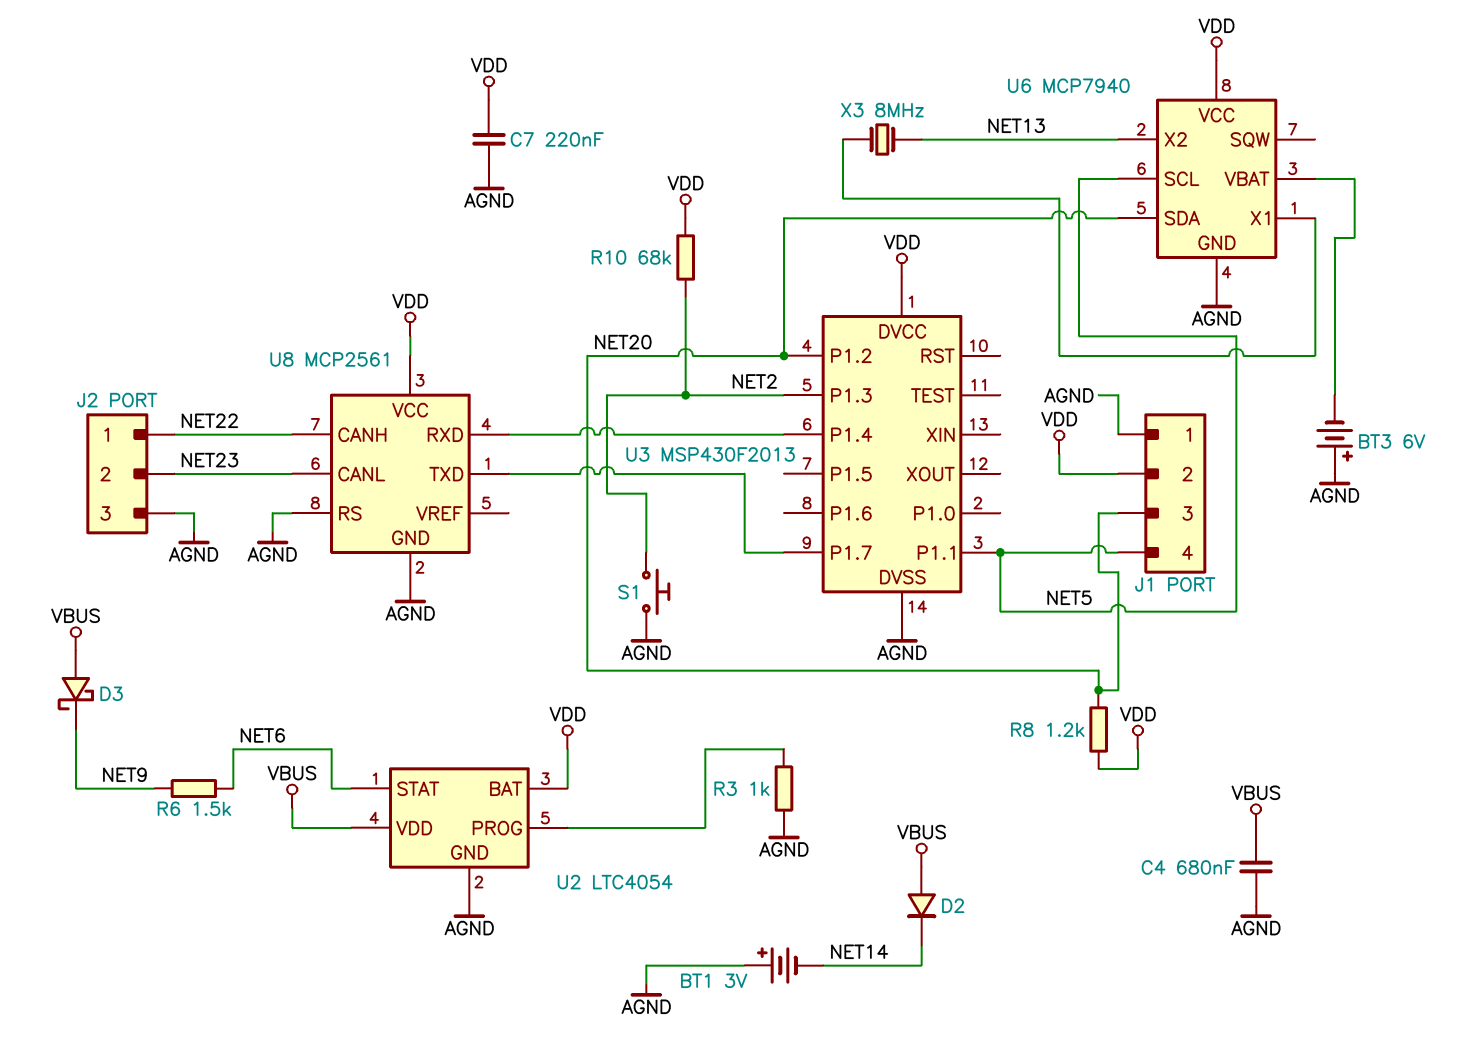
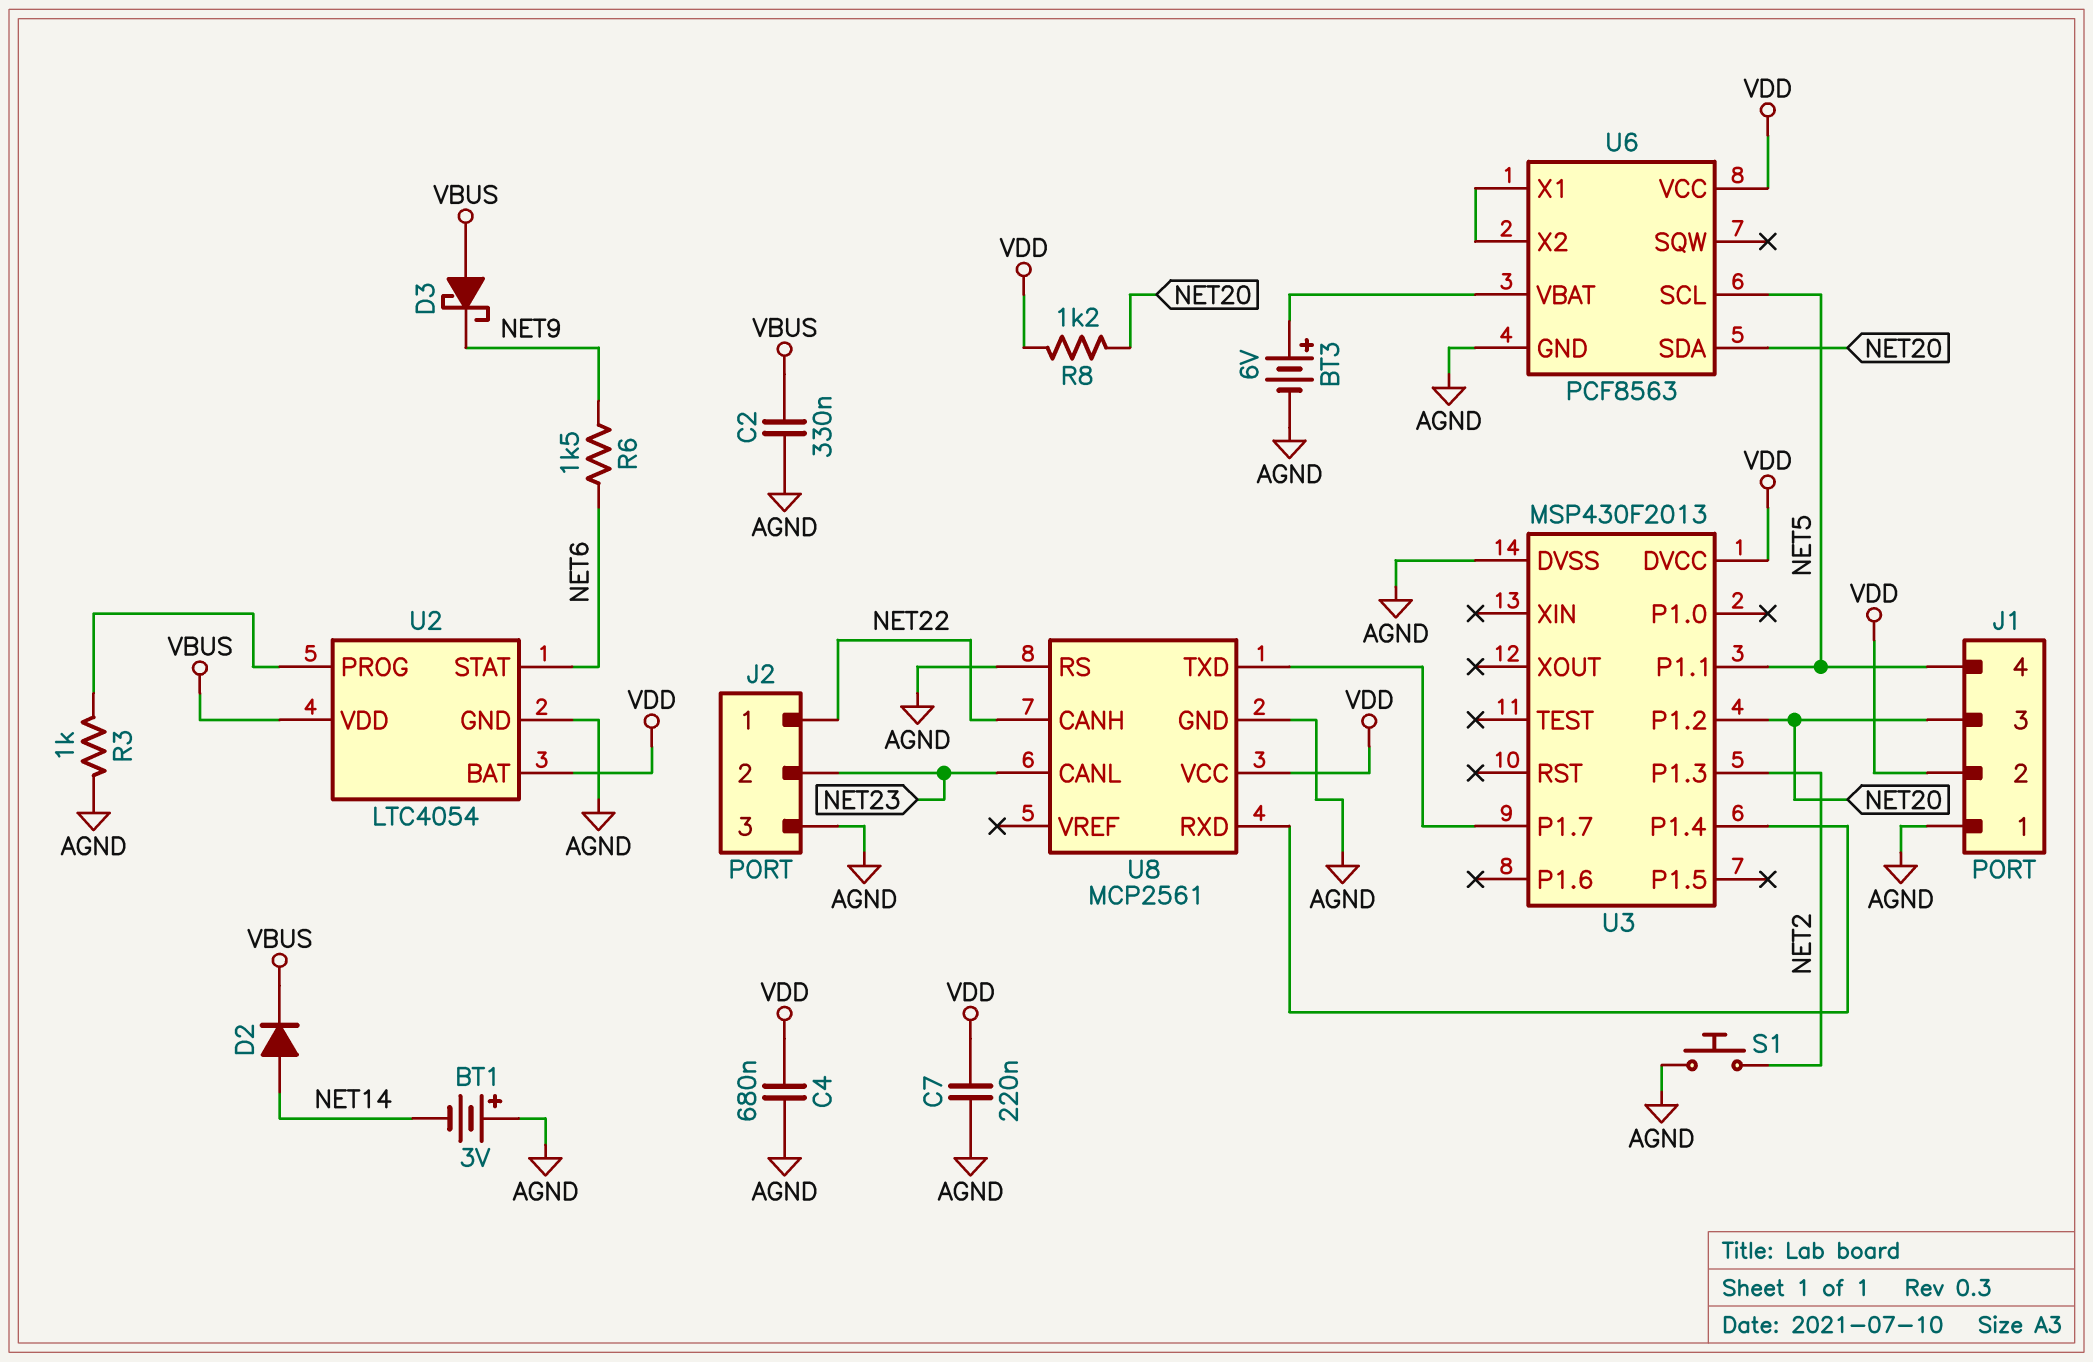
BT3: 6V (plus AGND, minus U6/VBAT) -> 6V (plus U6/VBAT, minus AGND)
C2: none -> 330nF (AGND, VBUS)
C4: 680nF (AGND, VBUS) -> 680nF (AGND, VDD)
D2: diode (A VBUS, K NET14) -> diode (A NET14, K VBUS)
R10: 68k (NET2, VDD) -> none
U6: MCP7940 -> PCF8563
U6 pin X2: NET13 -> U6/X1
X3: 8MHz (NET13, U6/X1) -> none

